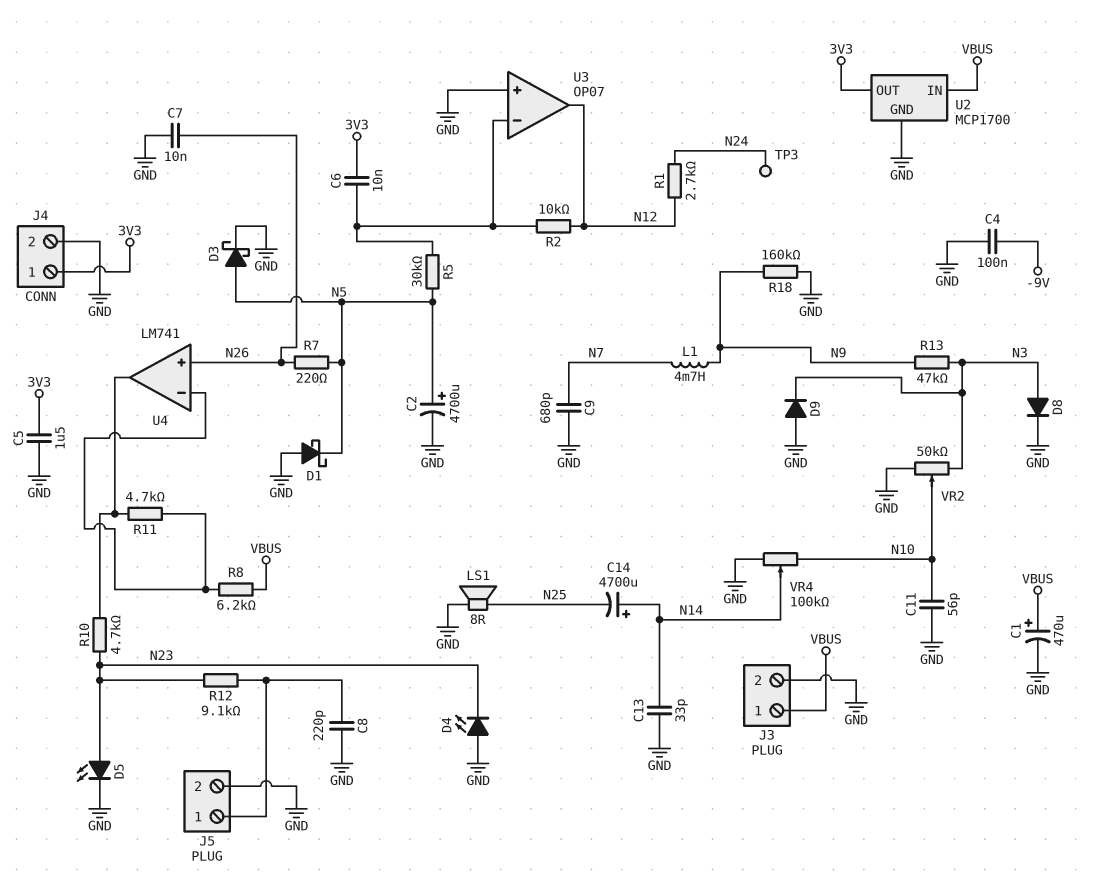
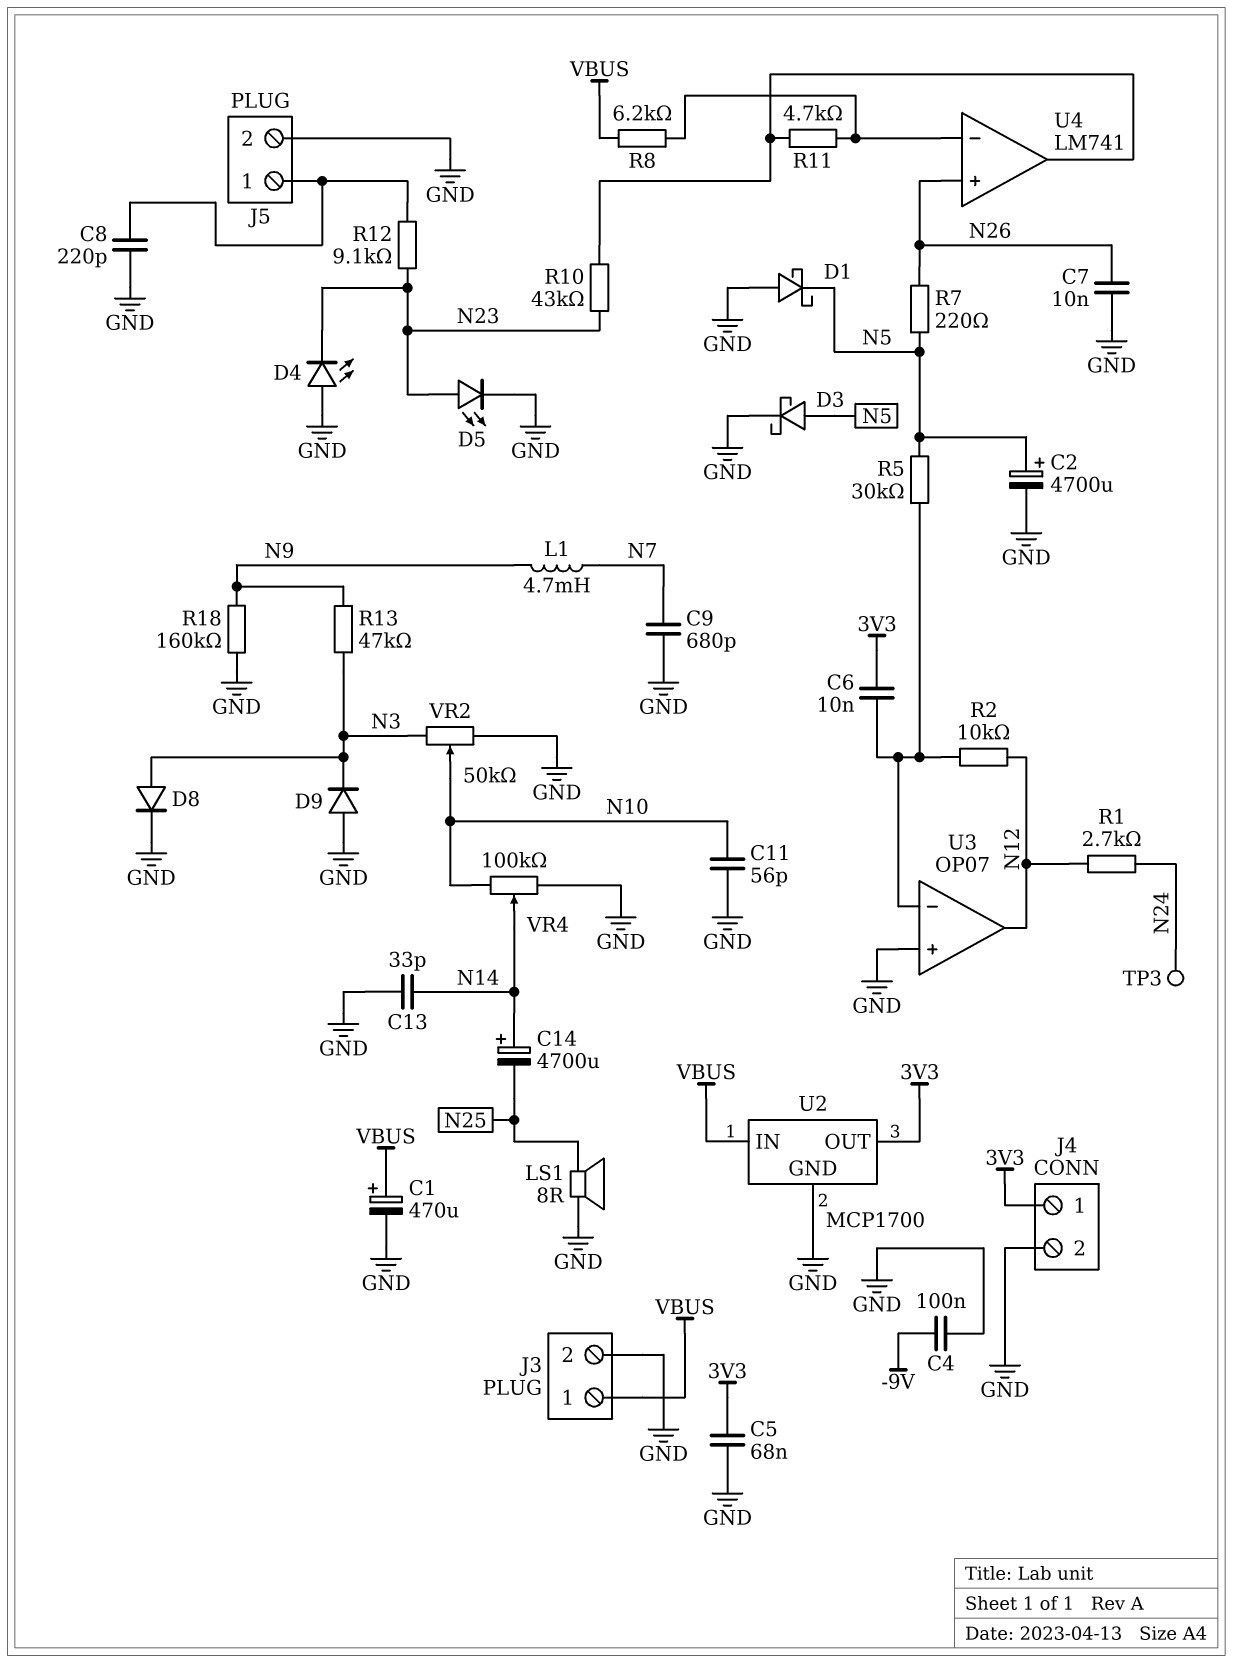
C5: 1.5uF (3V3, GND) -> 68nF (3V3, GND)
R10: 4.7k (N23, U4/out) -> 43k (N23, U4/out)

